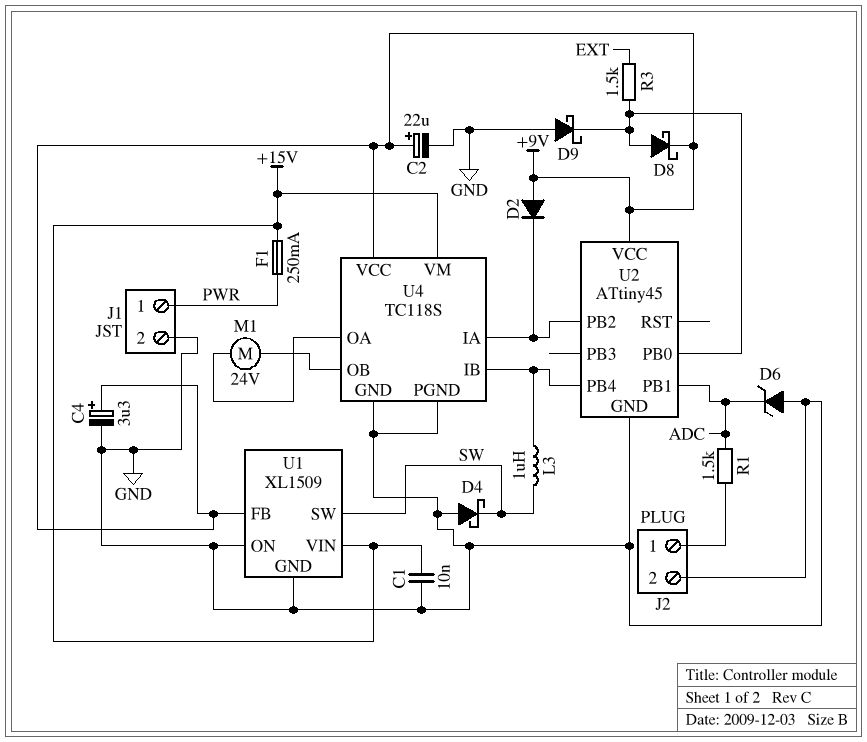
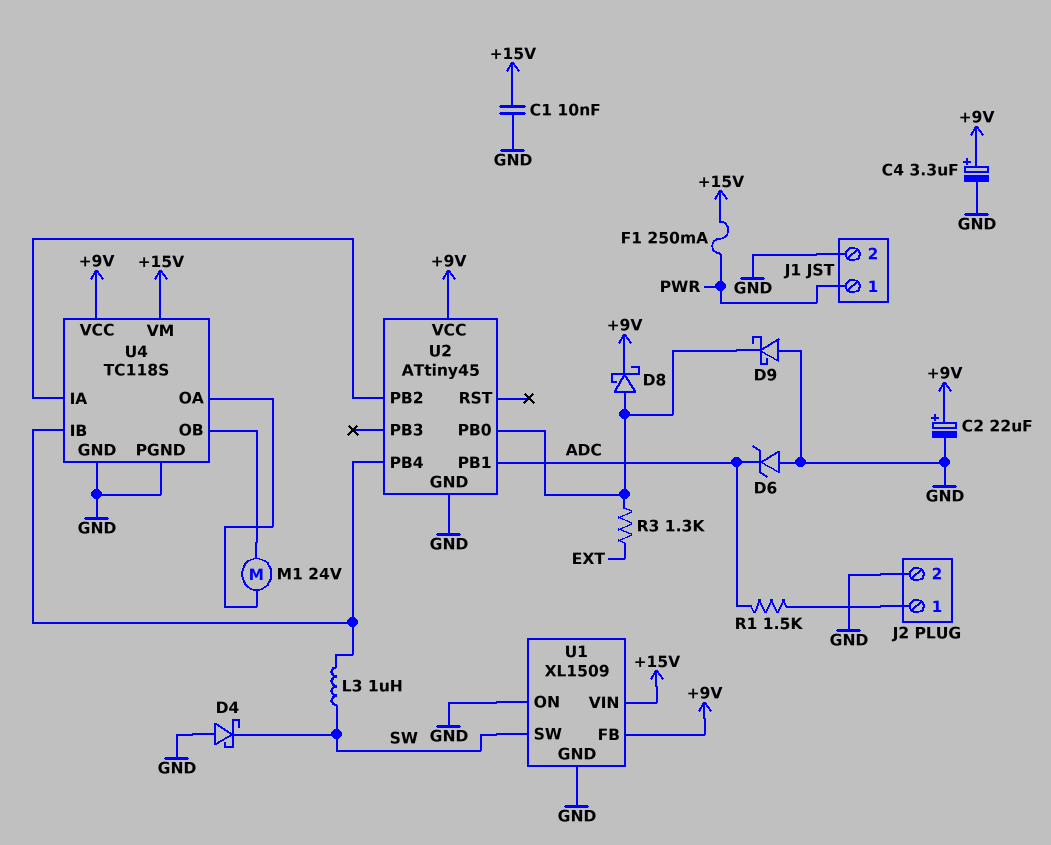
D2: diode (A +9V, K U2/PB2) -> none
R3: 1.5k (EXT, U2/PB0) -> 1.3k (EXT, U2/PB0)

